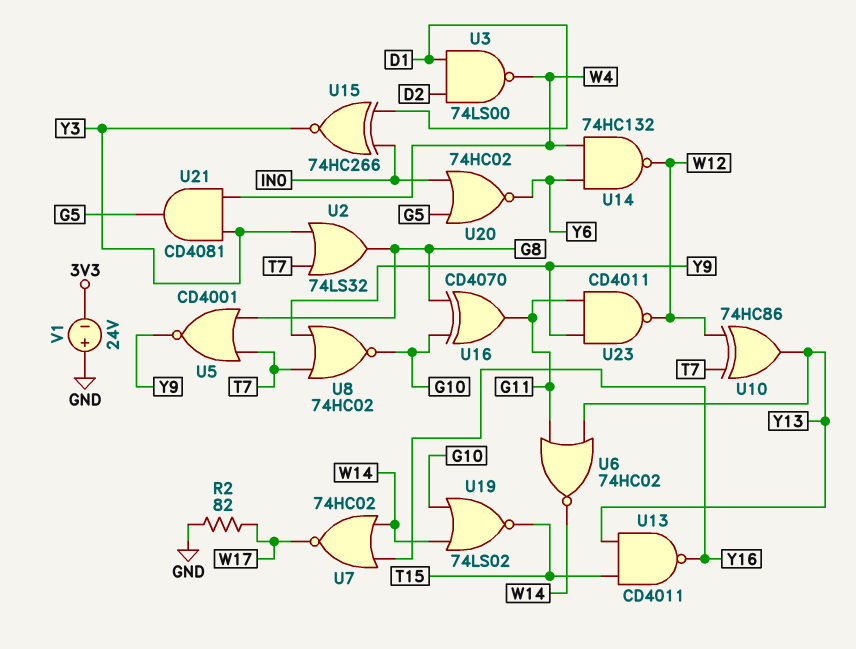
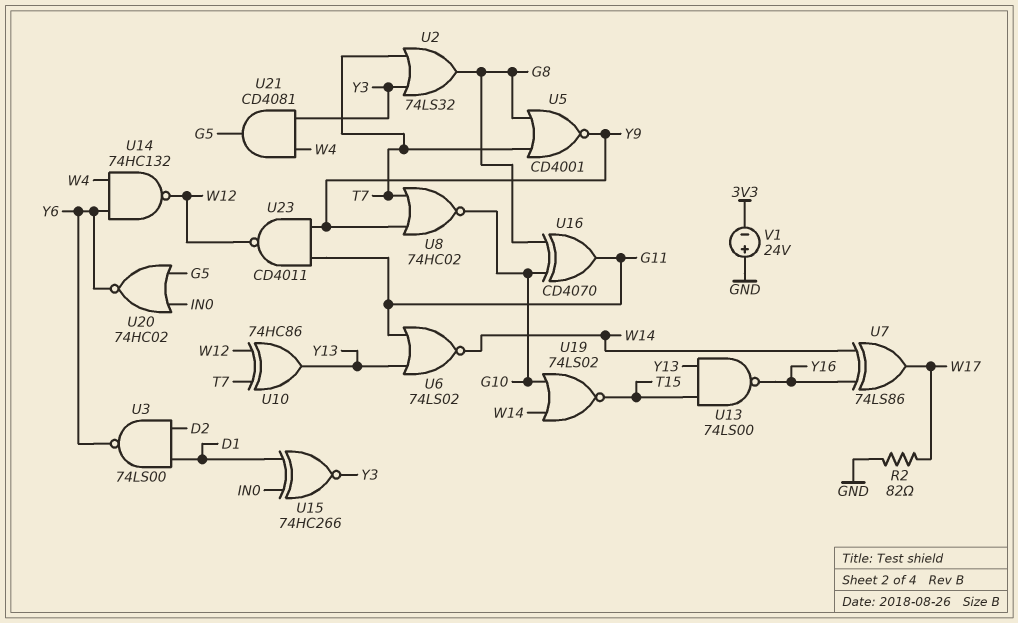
U3: NAND 74LS00 (in D1, in D2, out W4) -> NAND 74LS00 (in D1, in D2, out Y6)
U6: NOR 74HC02 (in G11, in Y13, out W14) -> NOR 74LS02 (in G11, in Y13, out W14)
U7: NOR 74HC02 (in W14, in Y16, out W17) -> XOR 74LS86 (in W14, in Y16, out W17)
U13: NAND CD4011 (in T15, in Y13, out Y16) -> NAND 74LS00 (in T15, in Y13, out Y16)

